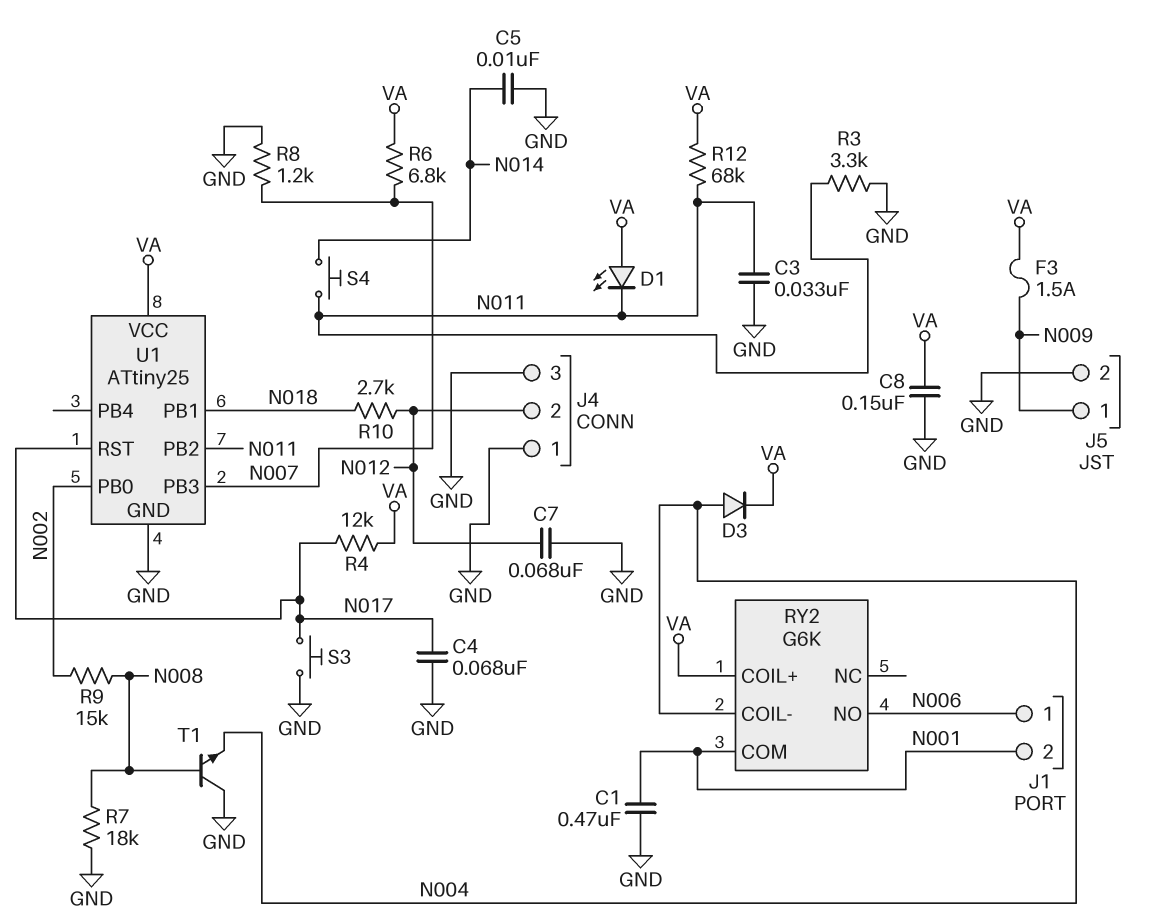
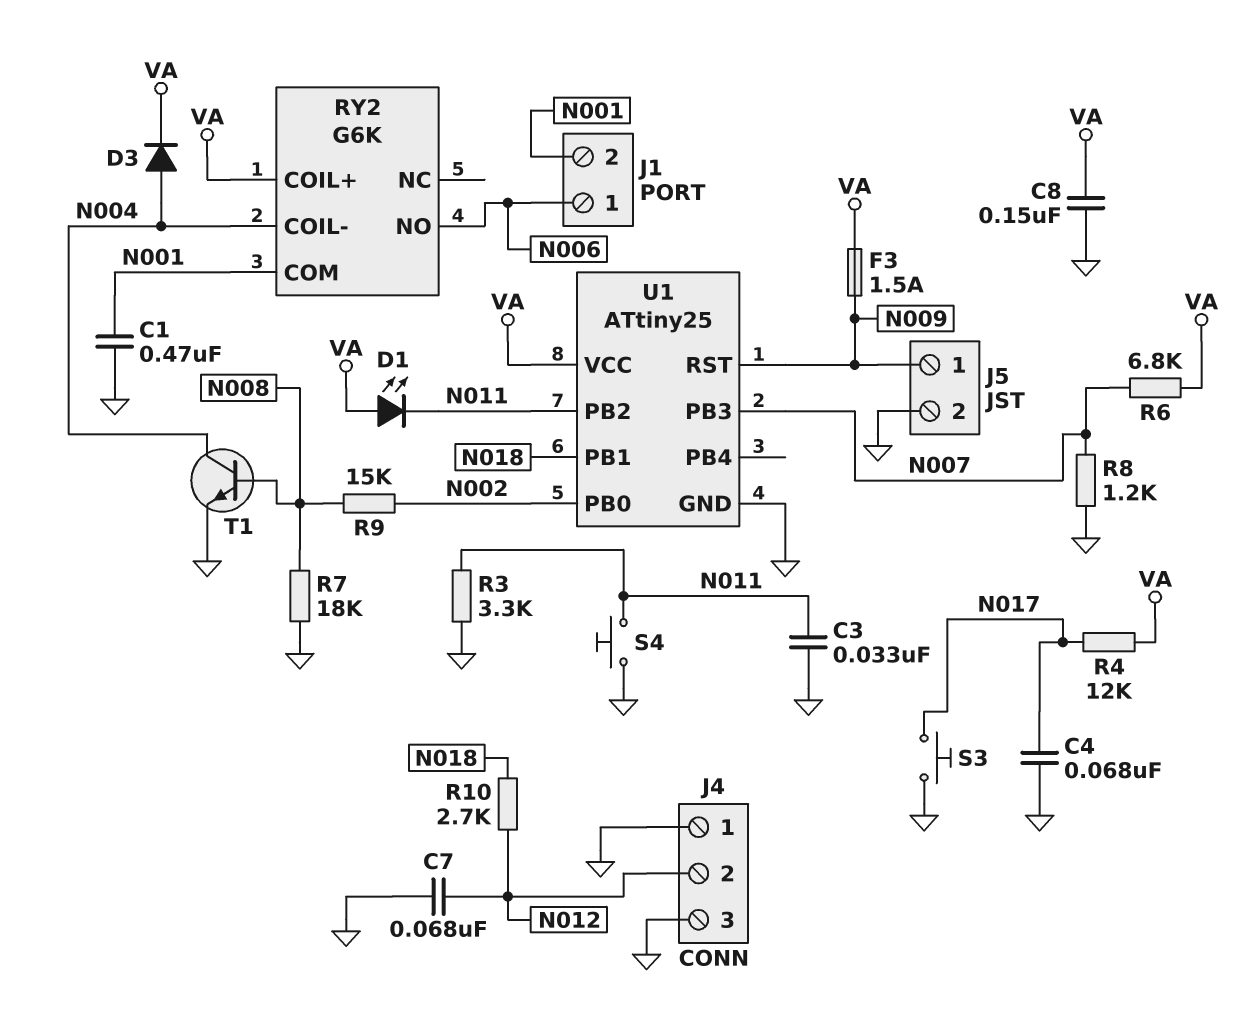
C5: 10nF (GND, N014) -> none
R12: 68k (N011, VA) -> none
S4: button (N011, N014) -> button (GND, N011)
T1: NPN (B N008, C GND, E N004) -> NPN (B N008, C N004, E GND)
U1 pin RST: N017 -> N009

